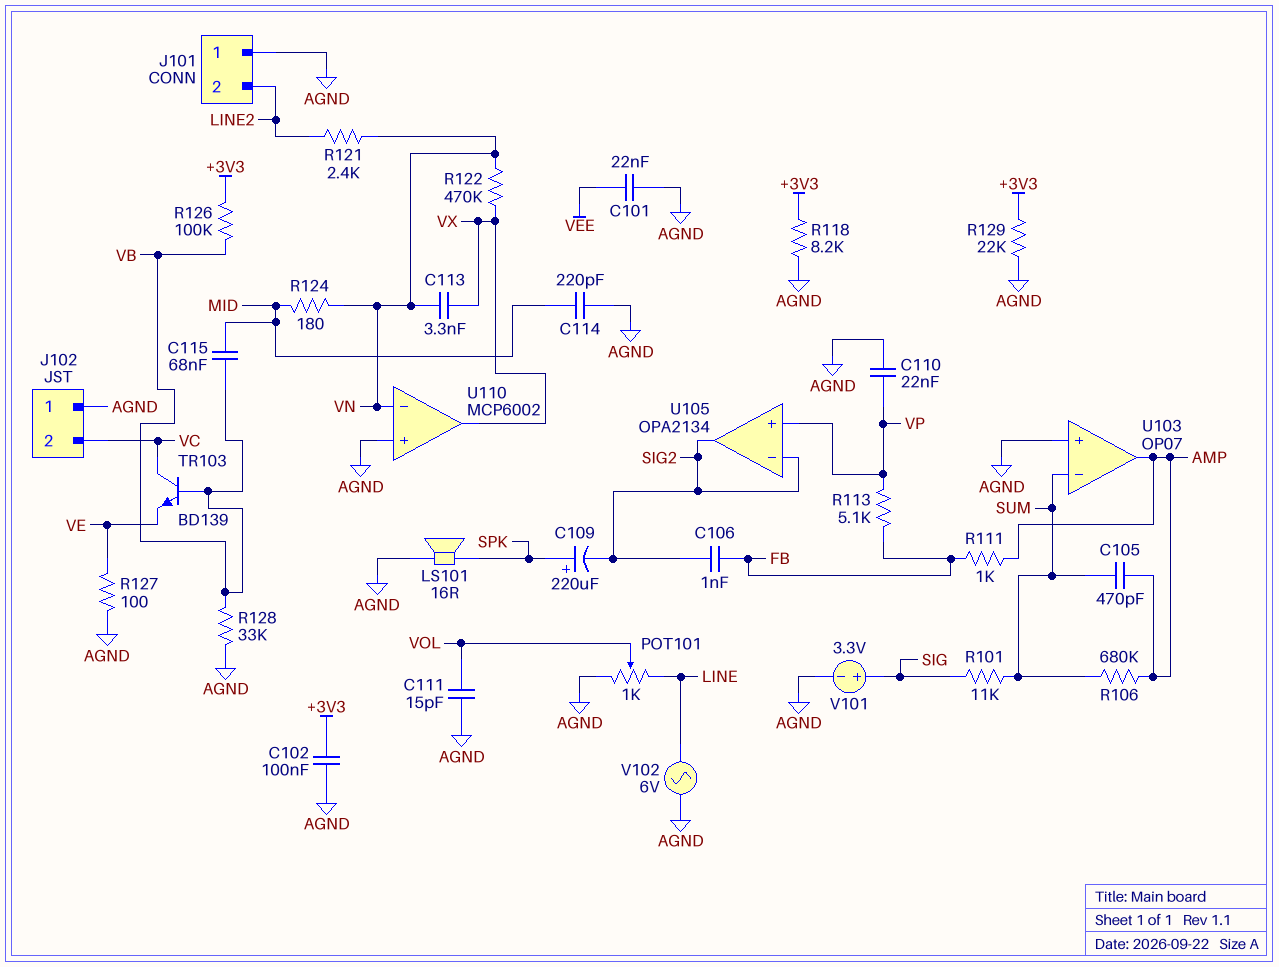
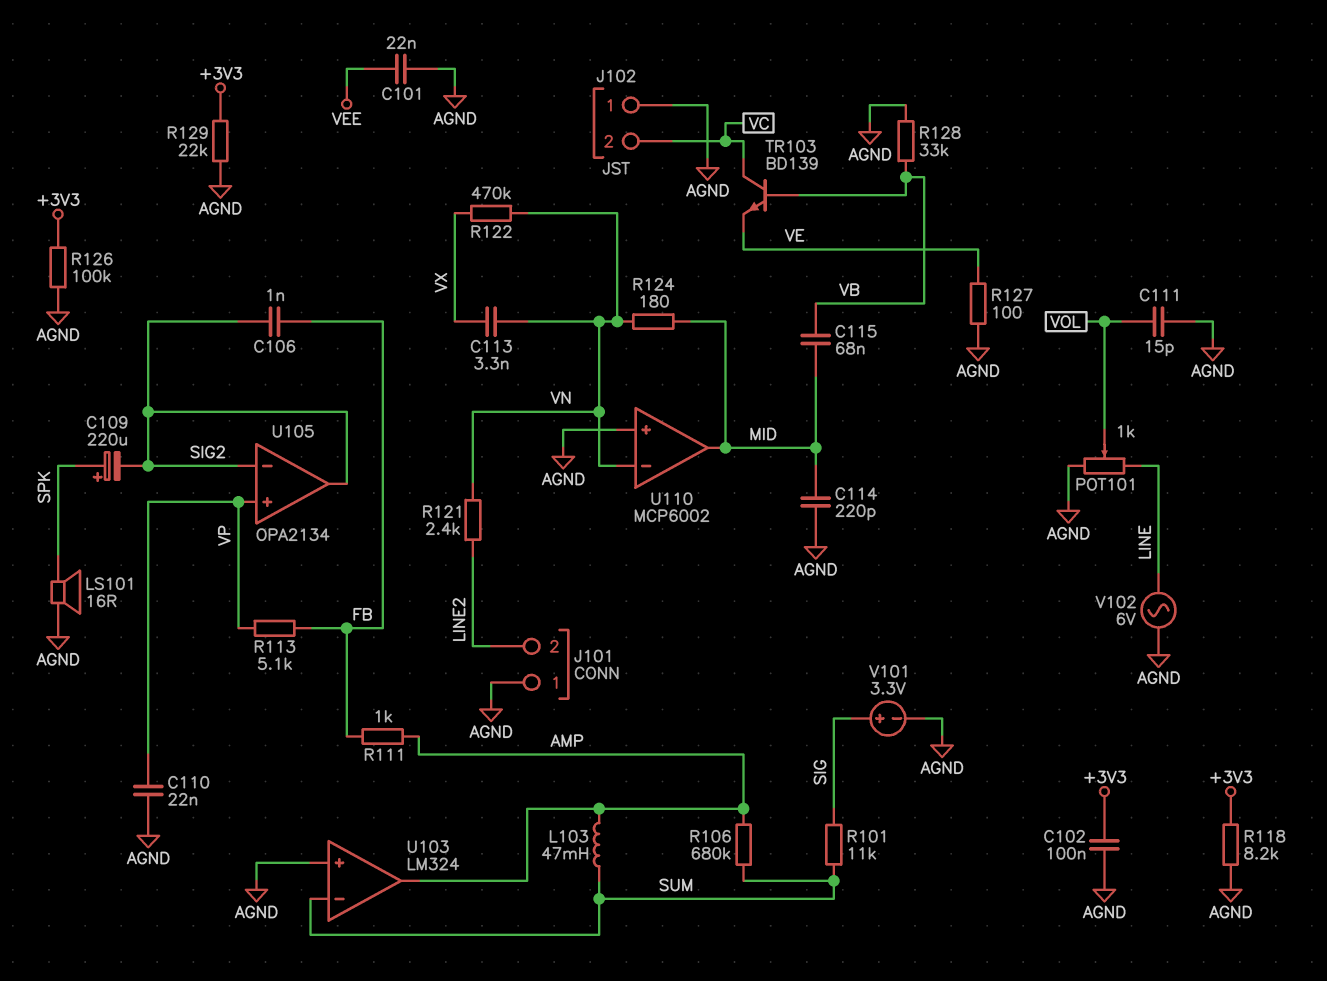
C105: 470pF (AMP, SUM) -> none
L103: none -> 47mH (AMP, SUM)
R126: 100k (+3V3, VB) -> 100k (+3V3, AGND)
U103: OP07 -> LM324
U110 pin out: VX -> MID

